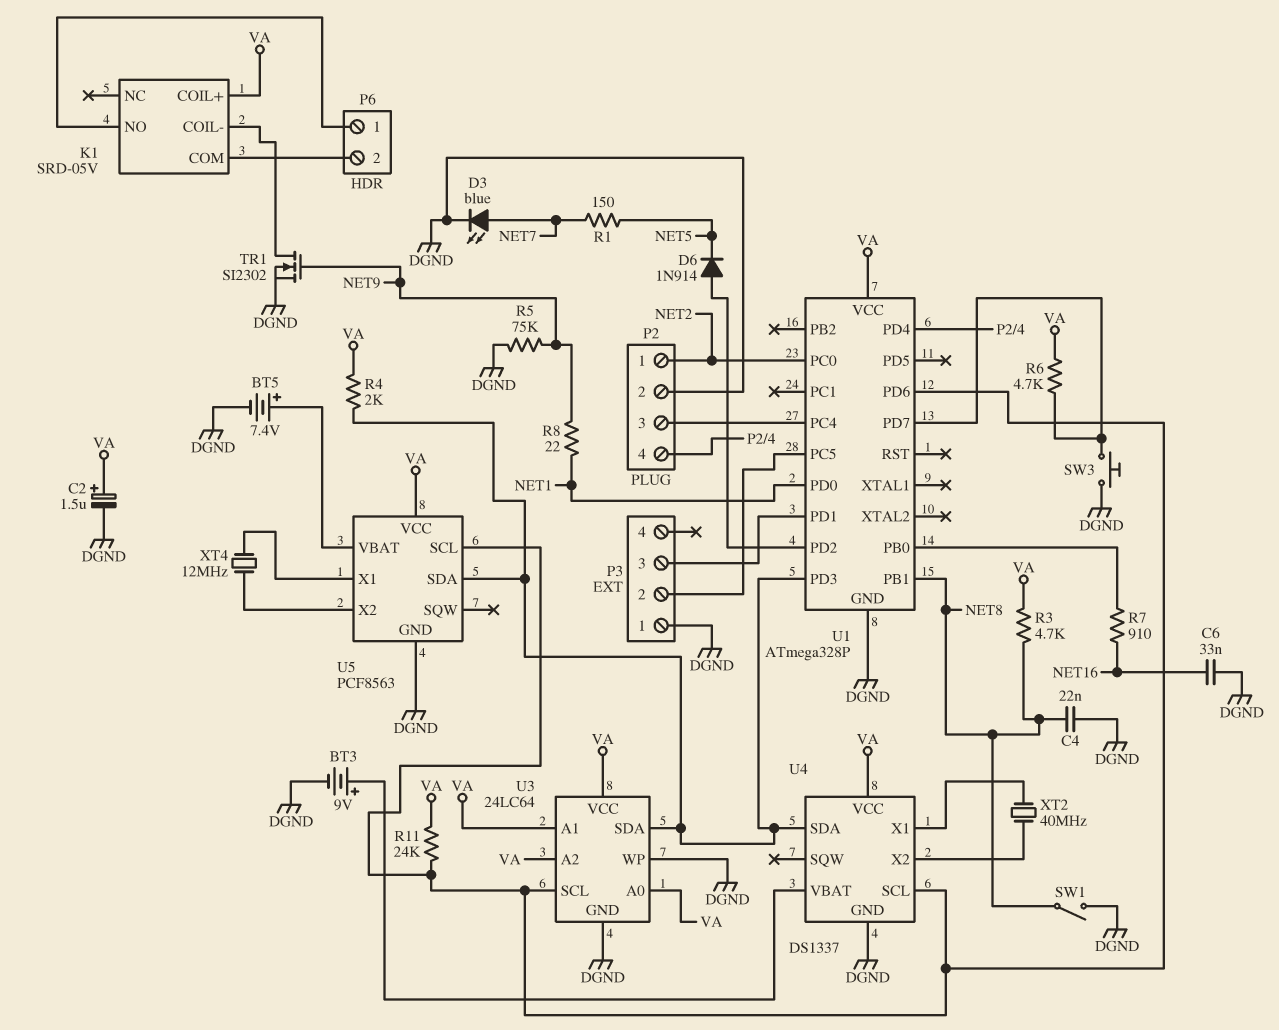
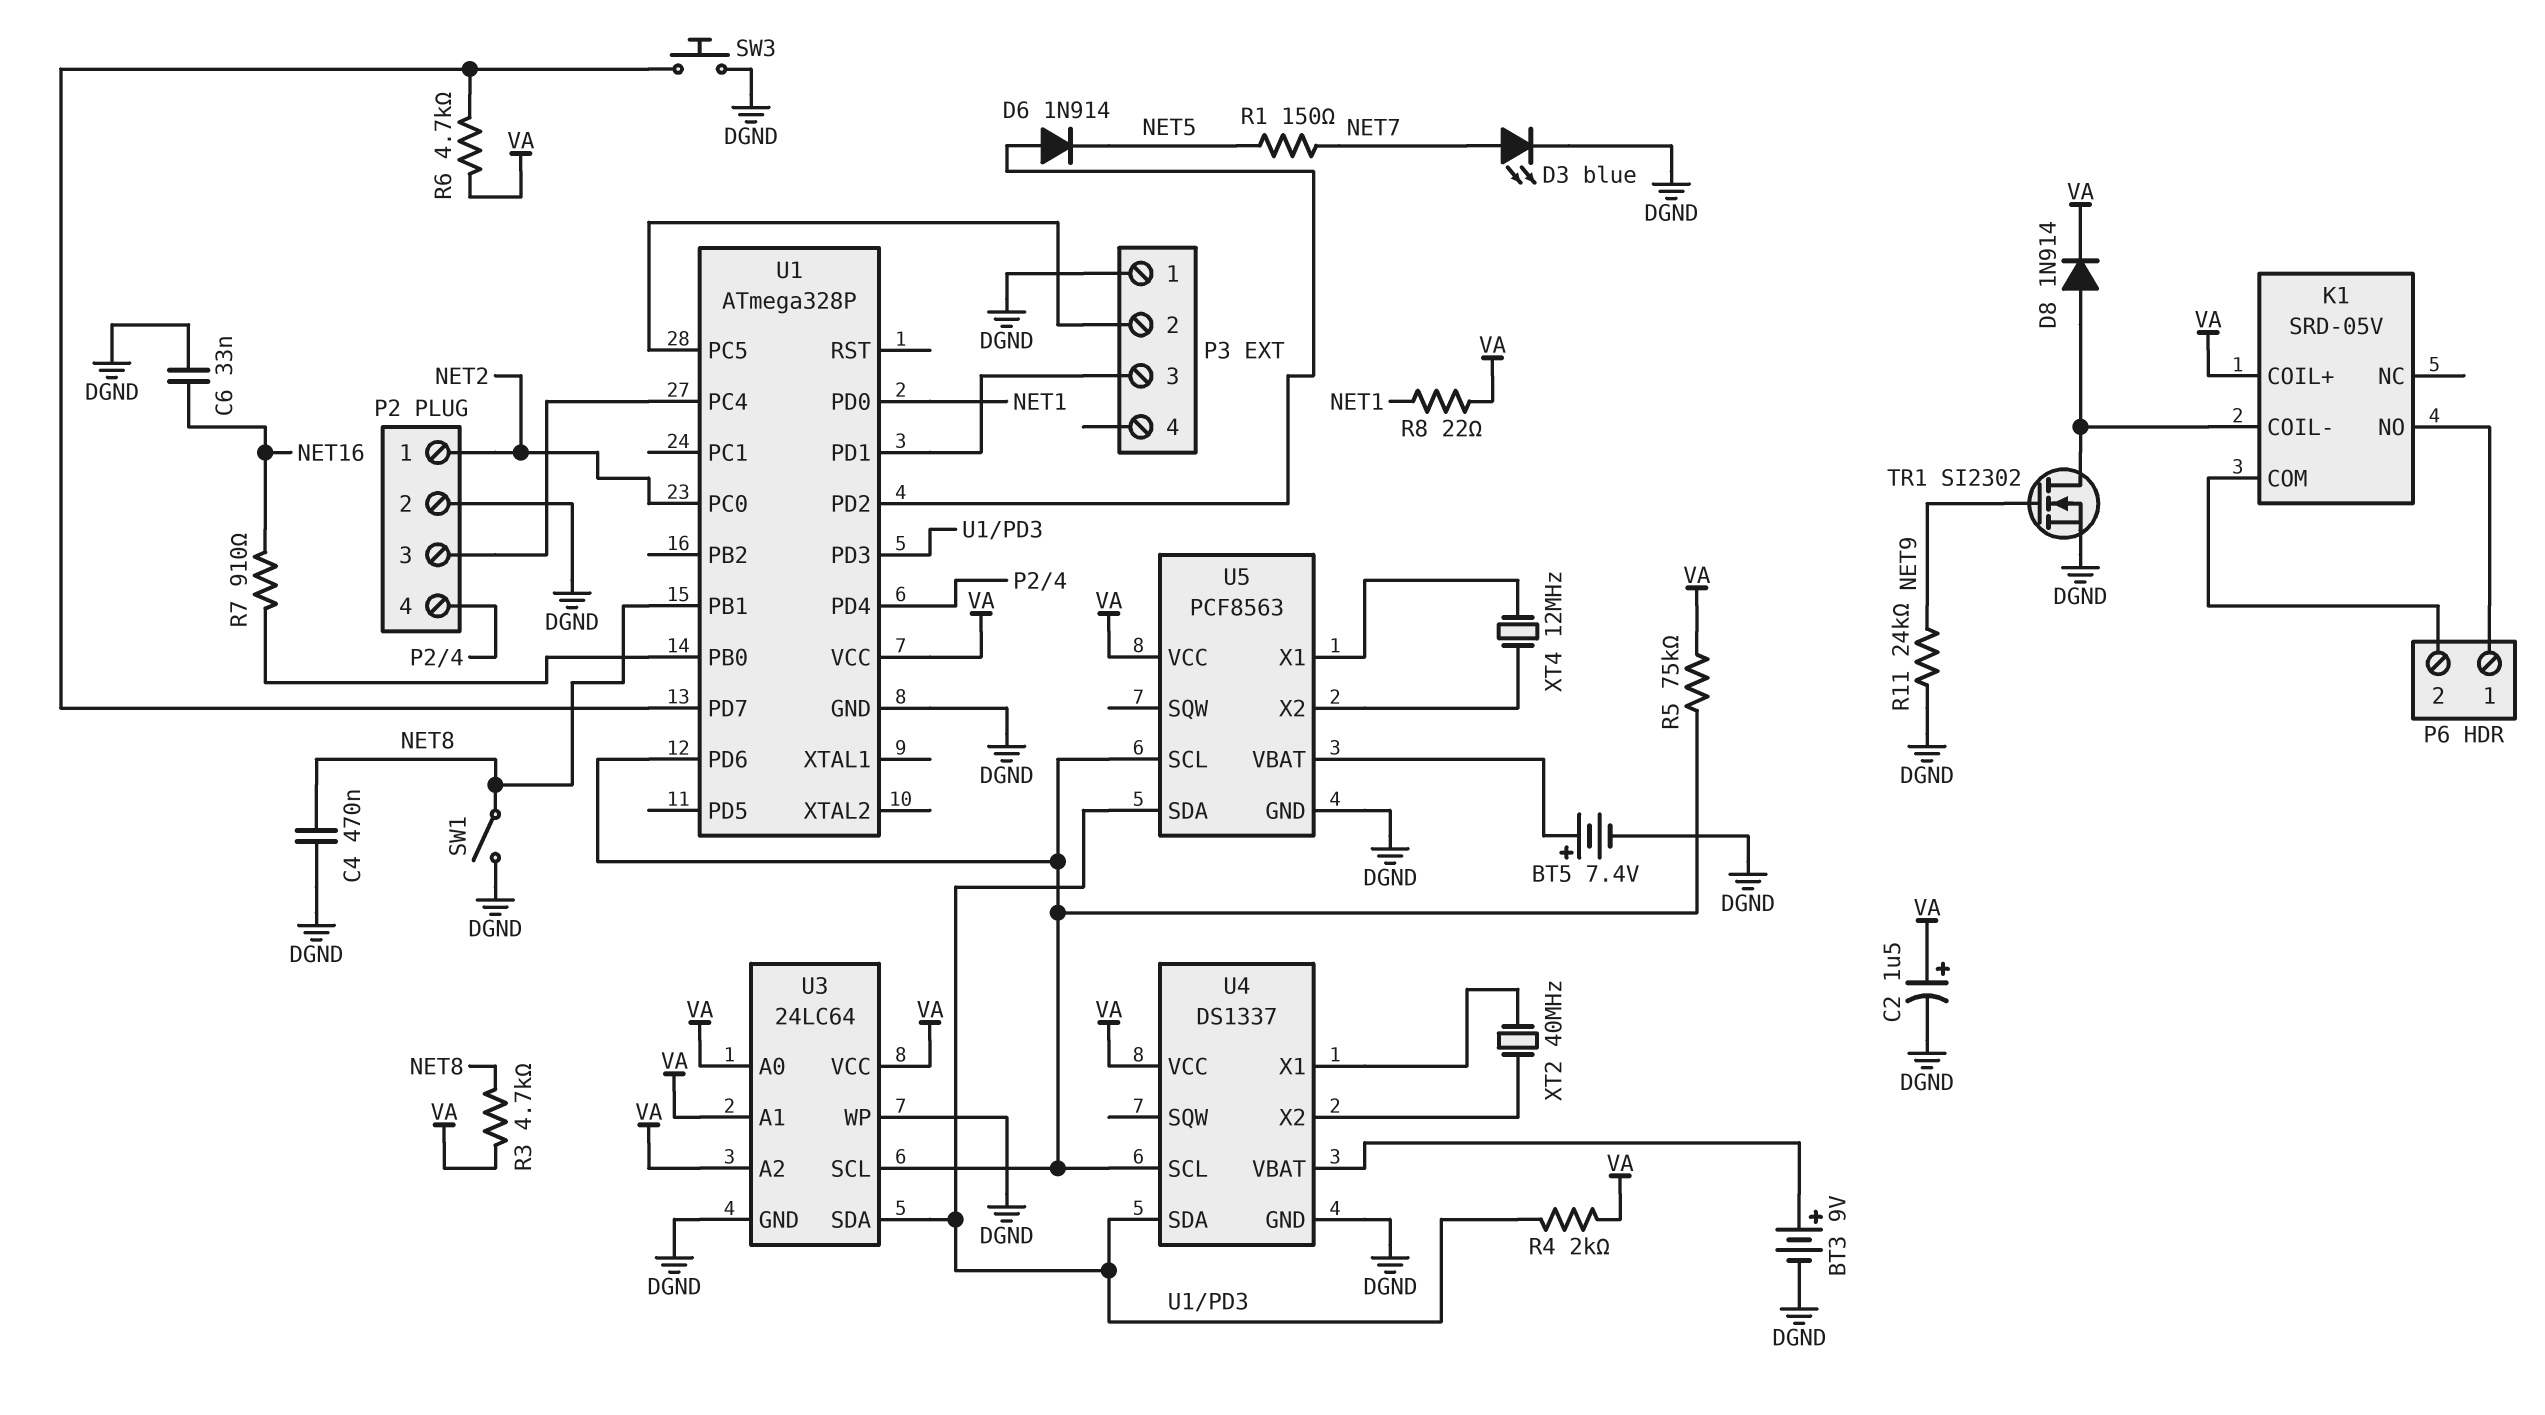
C4: 22nF (DGND, NET8) -> 470nF (DGND, NET8)
D8: none -> diode 1N914 (A K1/COIL-, K VA)
R5: 75k (DGND, NET9) -> 75k (U1/PD6, VA)
R8: 22 (NET1, NET9) -> 22 (NET1, VA)
R11: 24k (U1/PD6, VA) -> 24k (DGND, NET9)

